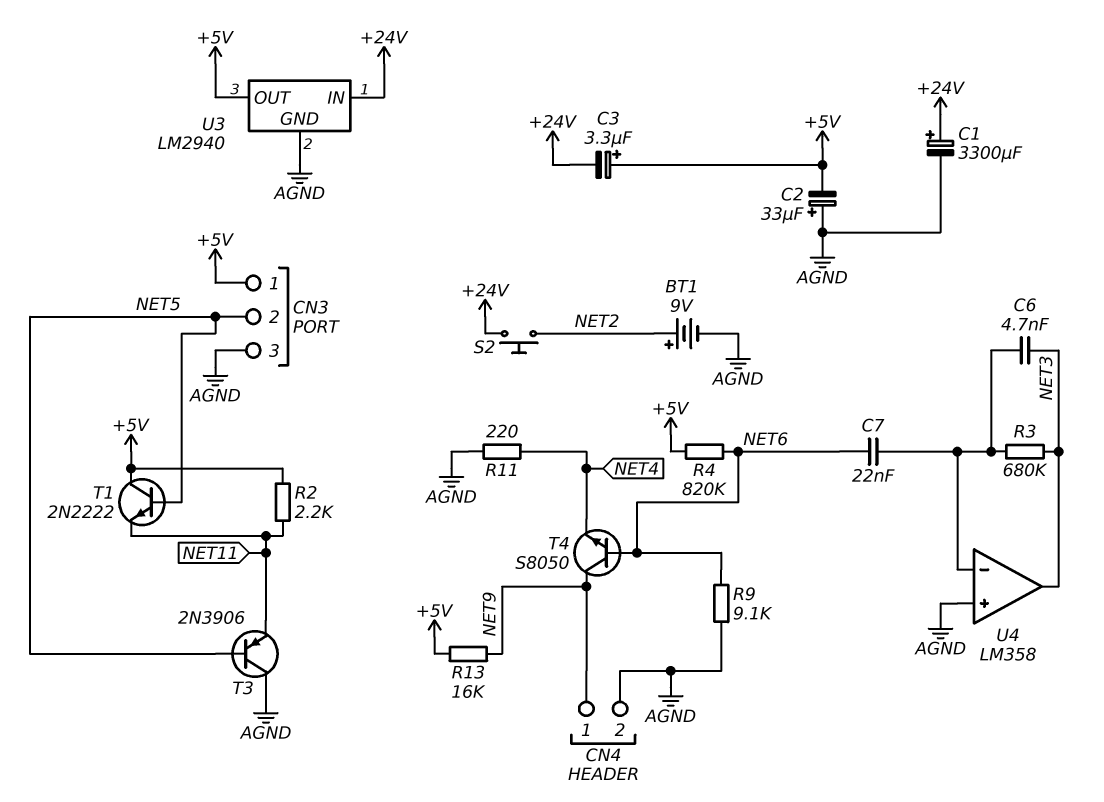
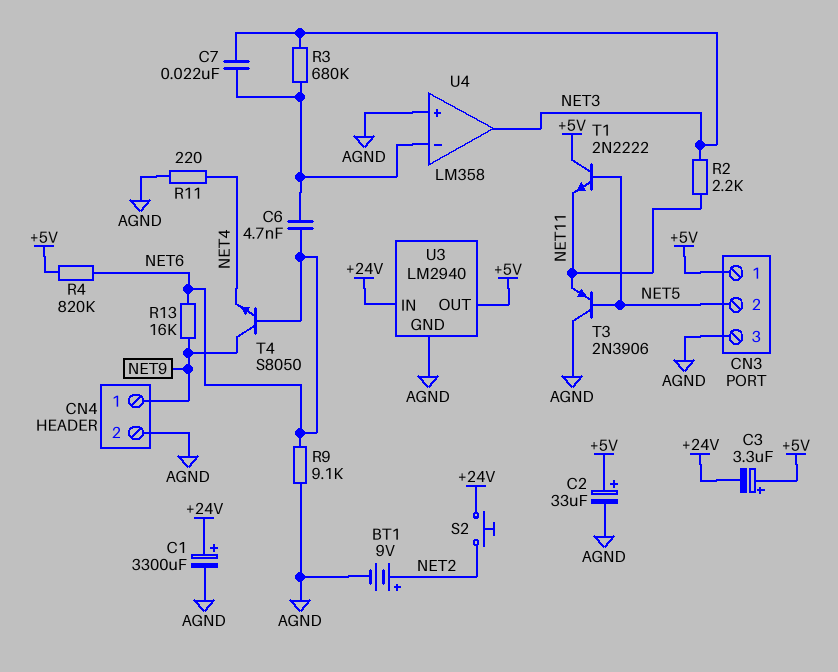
C2: 33uF (plus AGND, minus +5V) -> 33uF (plus +5V, minus AGND)
C6: 4.7nF (NET3, U4/in-) -> 4.7nF (NET6, U4/in-)
C7: 22nF (NET6, U4/in-) -> 22nF (NET3, U4/in-)
R2: 2.2k (+5V, NET11) -> 2.2k (NET3, NET11)
R13: 16k (+5V, NET9) -> 16k (NET6, NET9)

